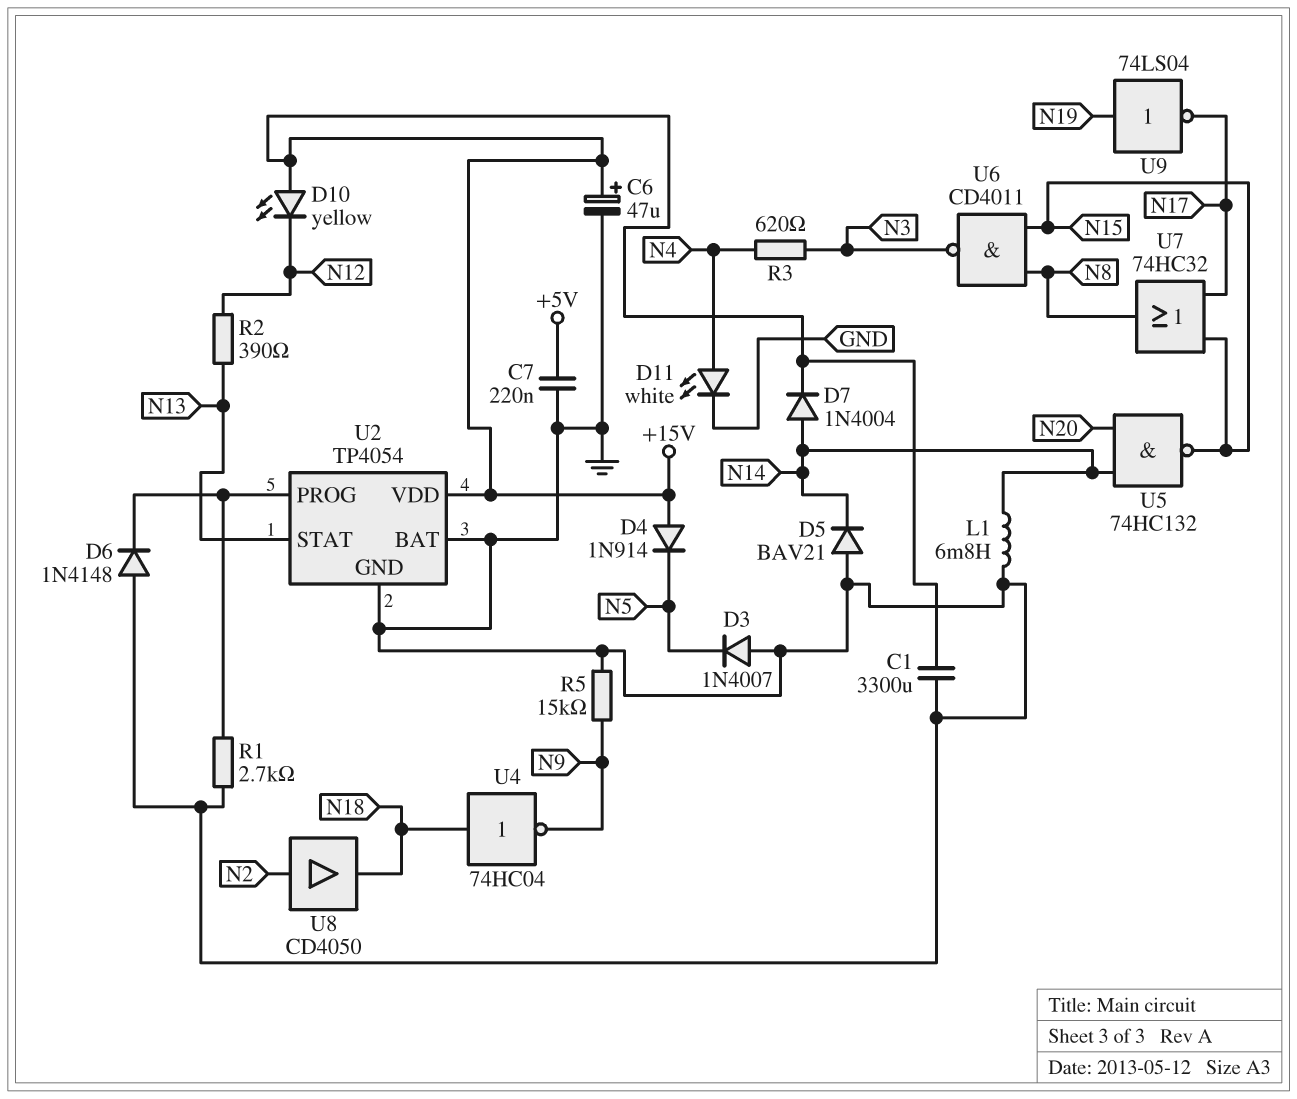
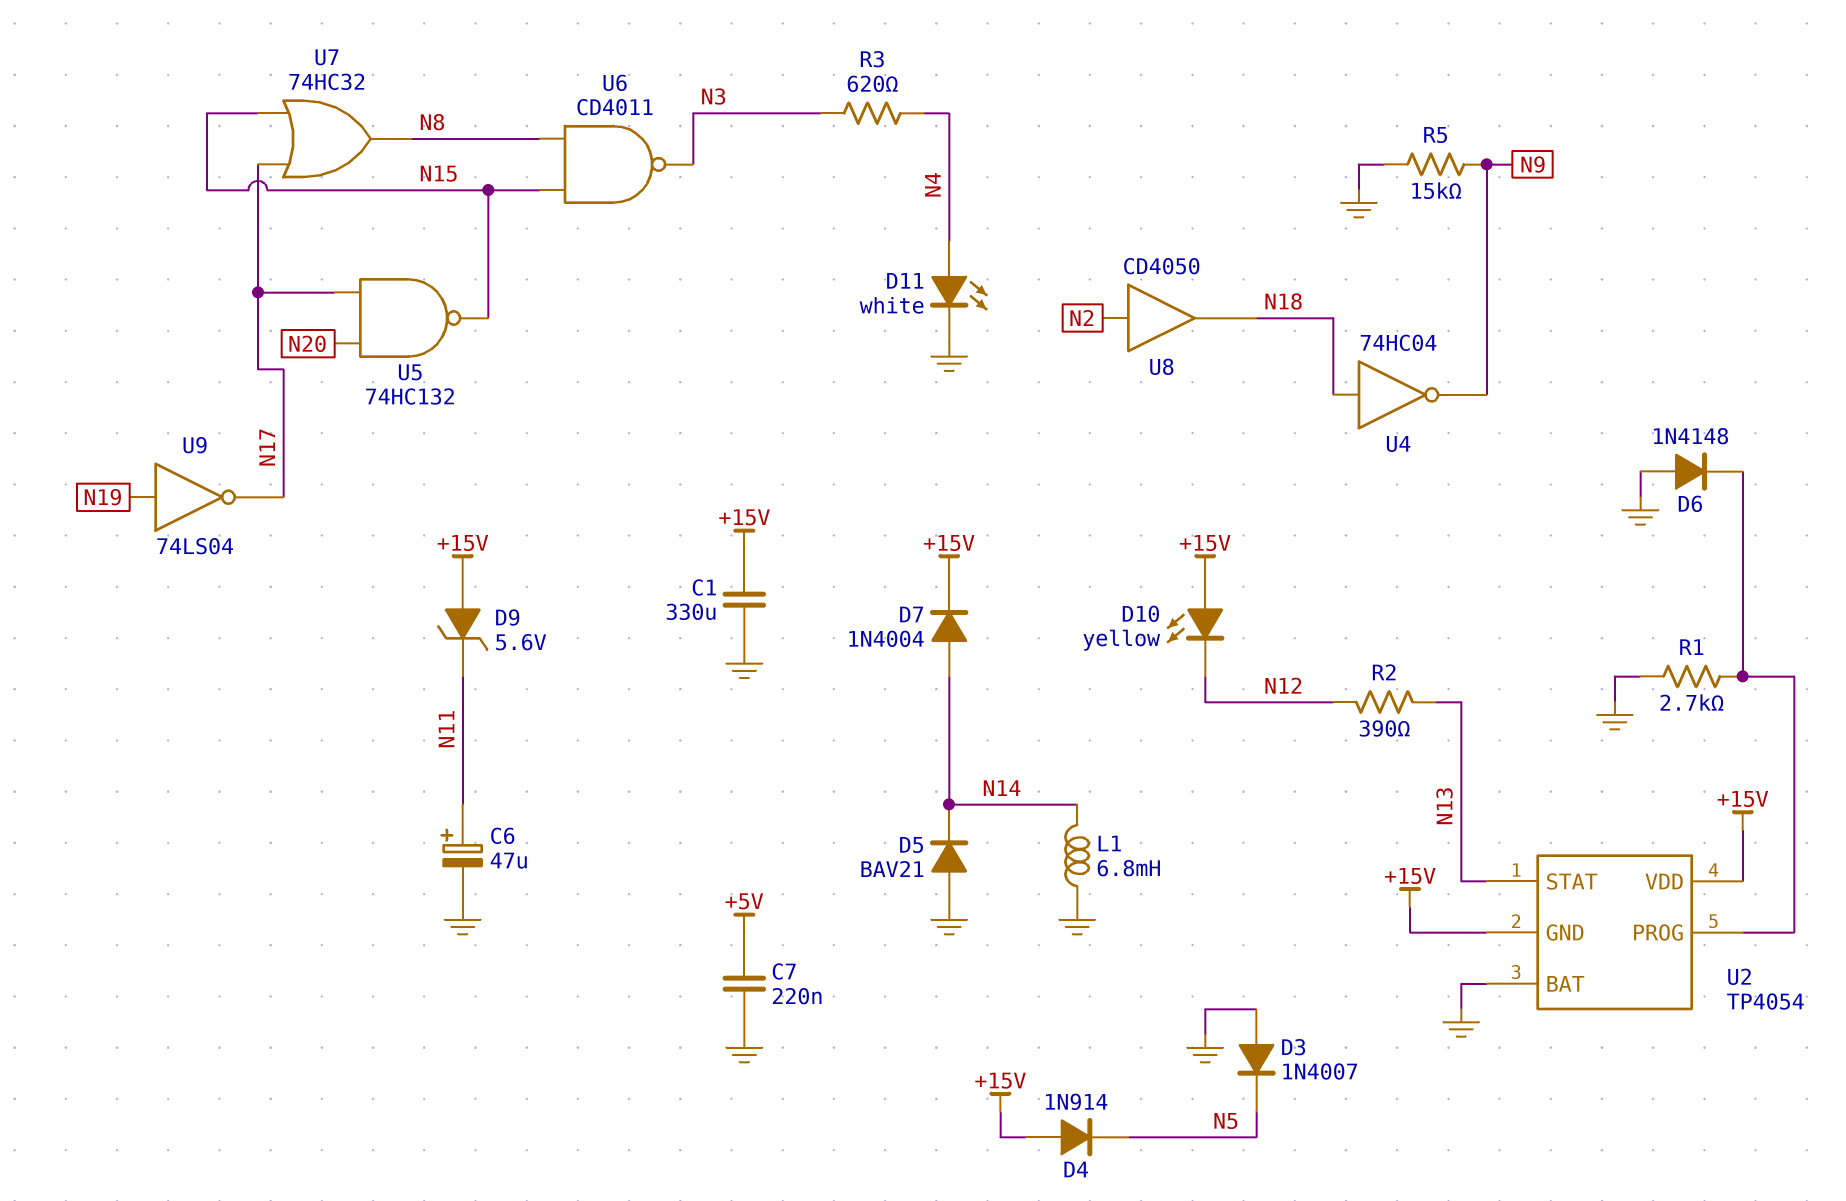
C1: 3300uF (+15V, GND) -> 330uF (+15V, GND)
C6: 47uF (plus +15V, minus GND) -> 47uF (plus N11, minus GND)
D9: none -> zener 5.6V (A +15V, K N11)
U2 pin GND: GND -> +15V
U5: NAND 74HC132 (in N14, in N20, out N15) -> NAND 74HC132 (in N17, in N20, out N15)

